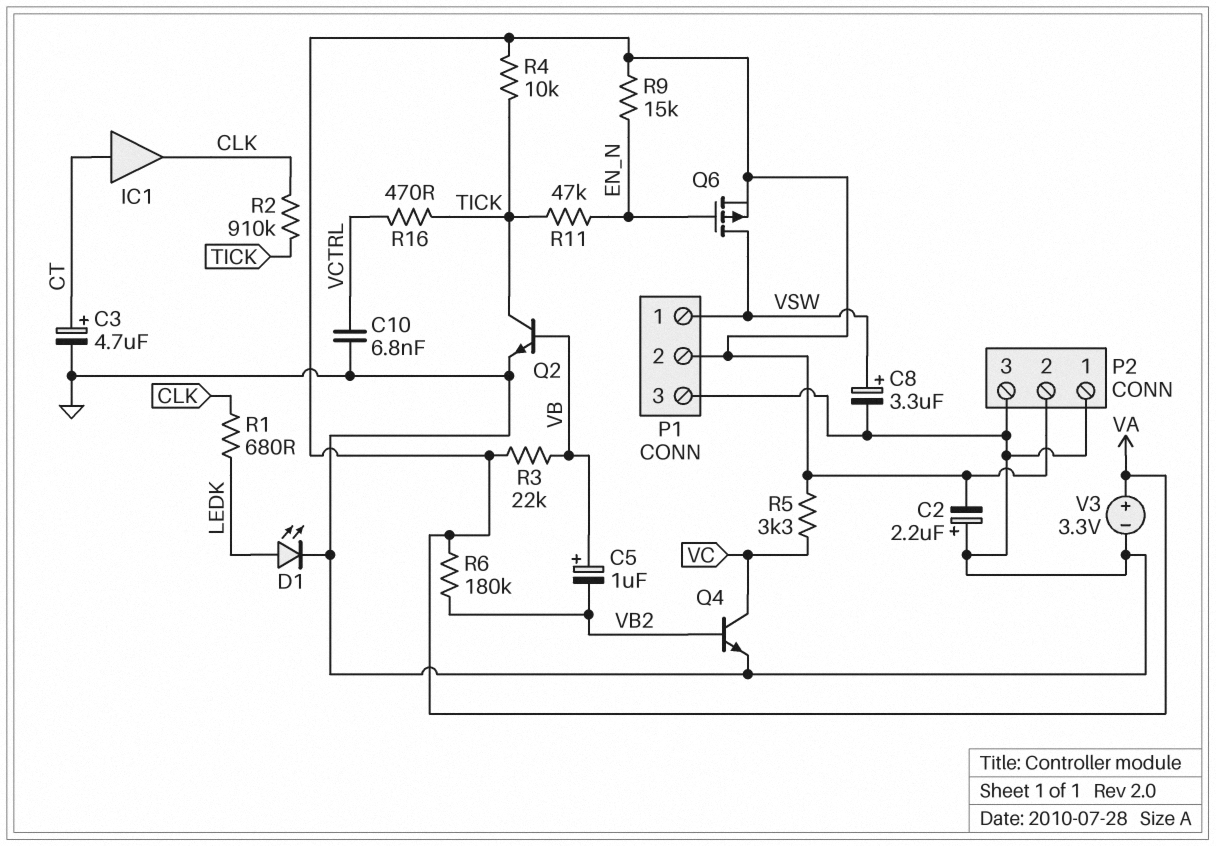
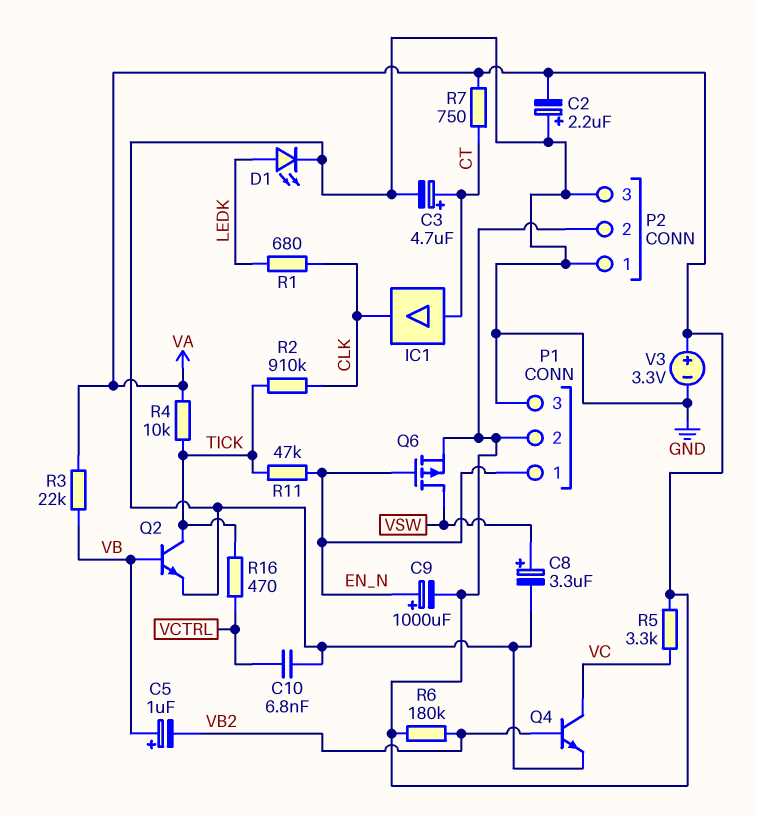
C9: none -> 1000uF (plus EN_N, minus VA)
P1 pin 1: VSW -> EN_N
R7: none -> 750 (CT, VA)
R9: 15k (EN_N, VA) -> none

